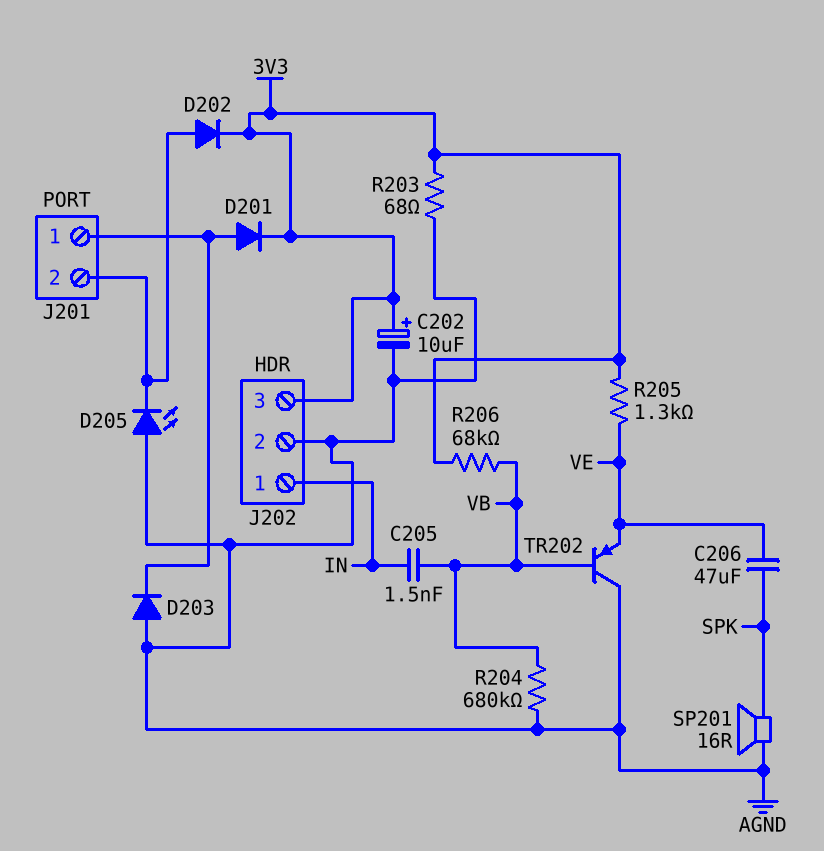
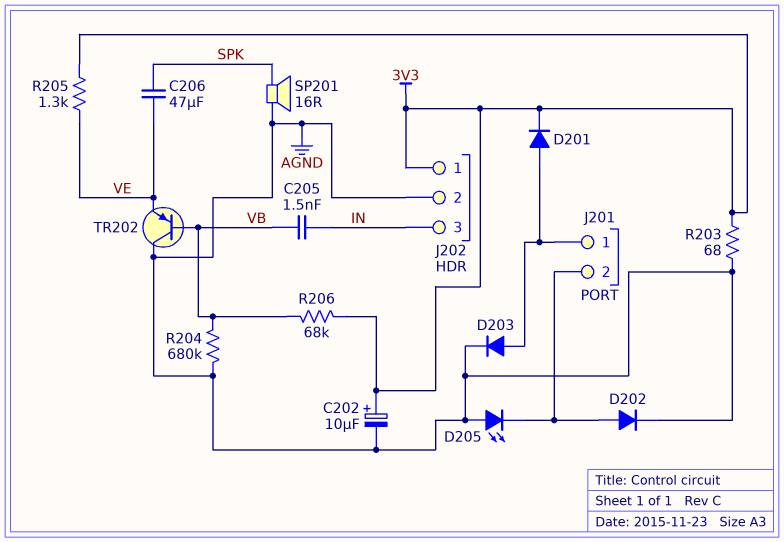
D202: diode (A J201/2, K 3V3) -> diode (A J201/2, K AGND)
D203: diode (A AGND, K J201/1) -> diode (A J201/1, K AGND)
J202 pin 1: IN -> 3V3
J202 pin 3: 3V3 -> IN

